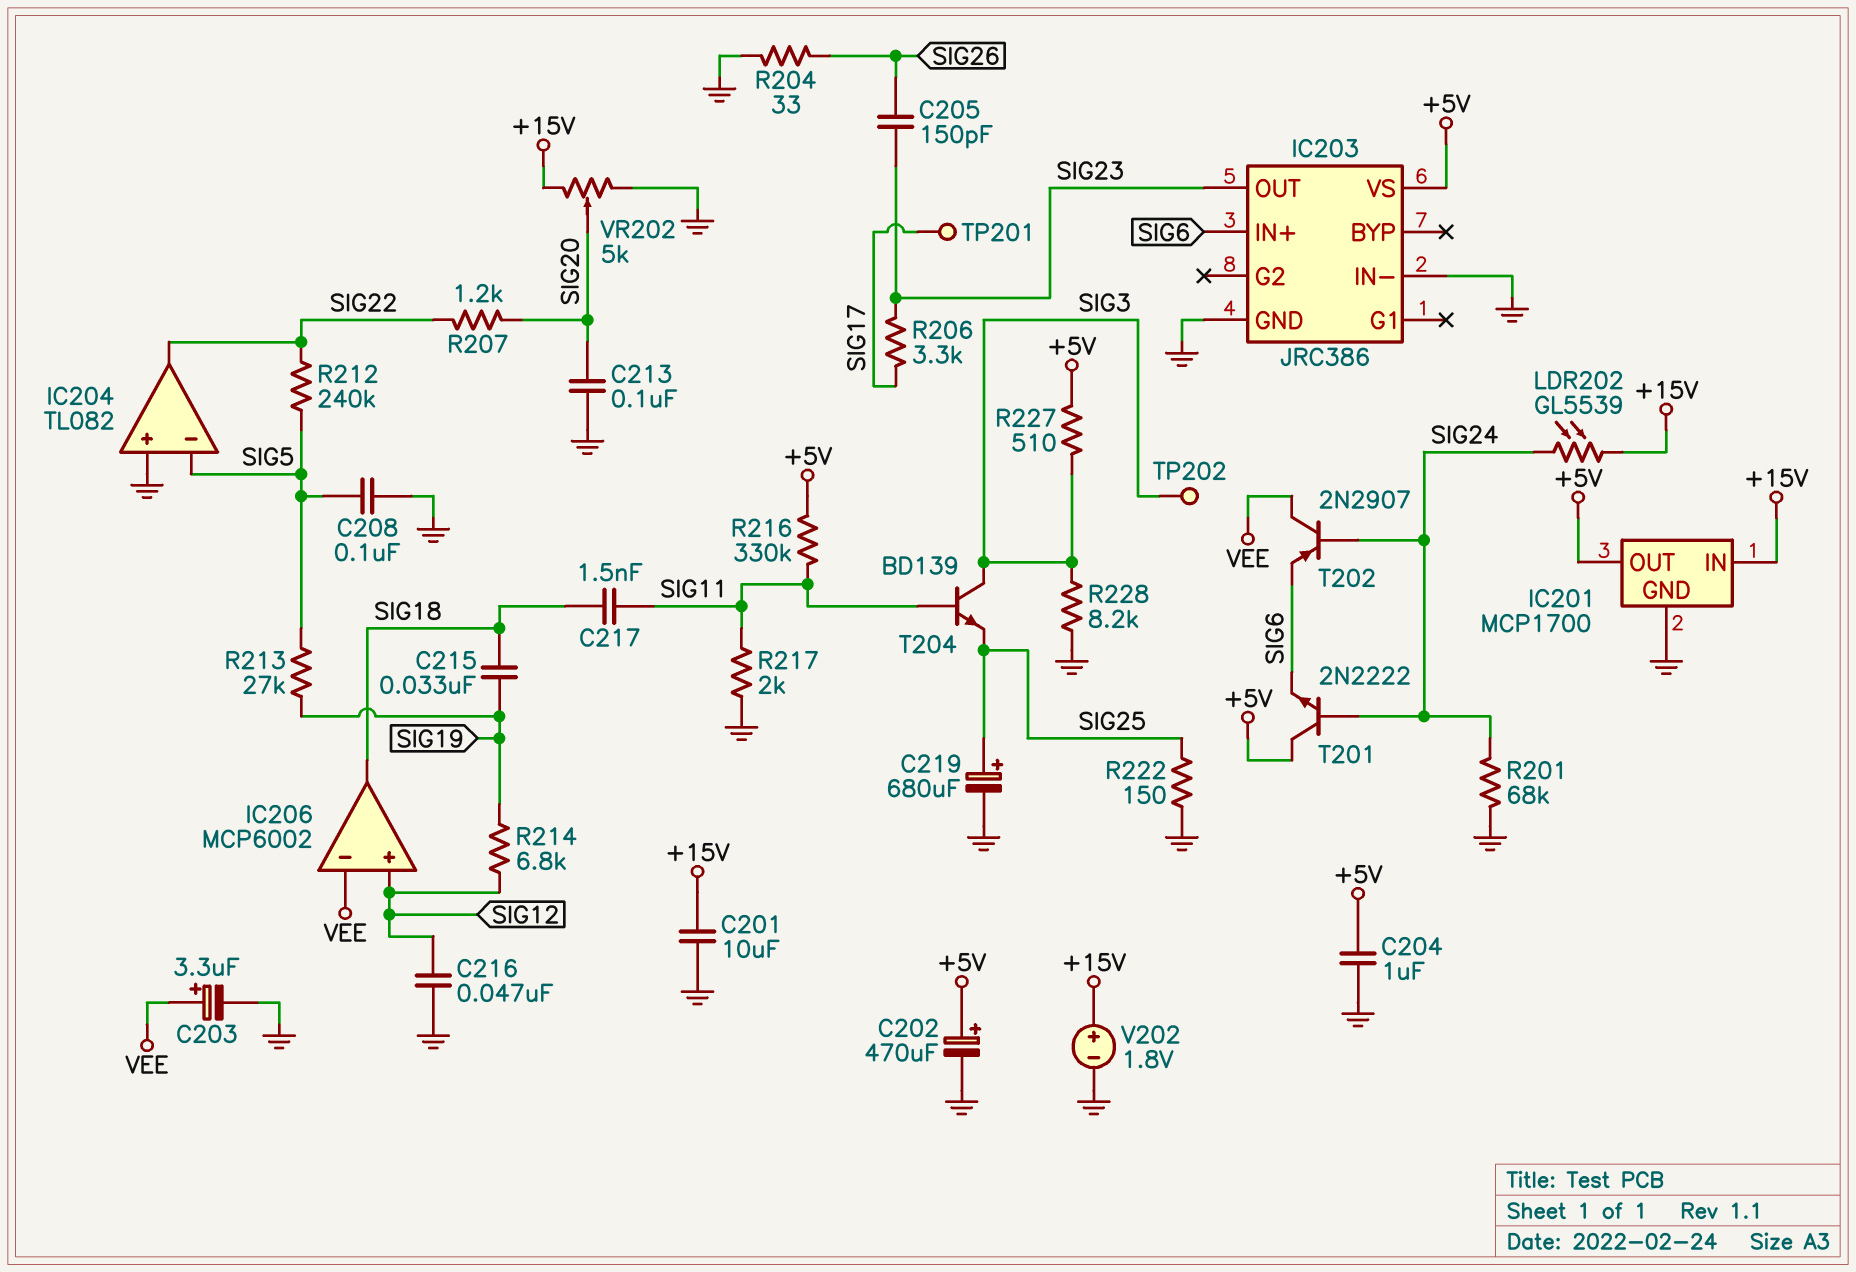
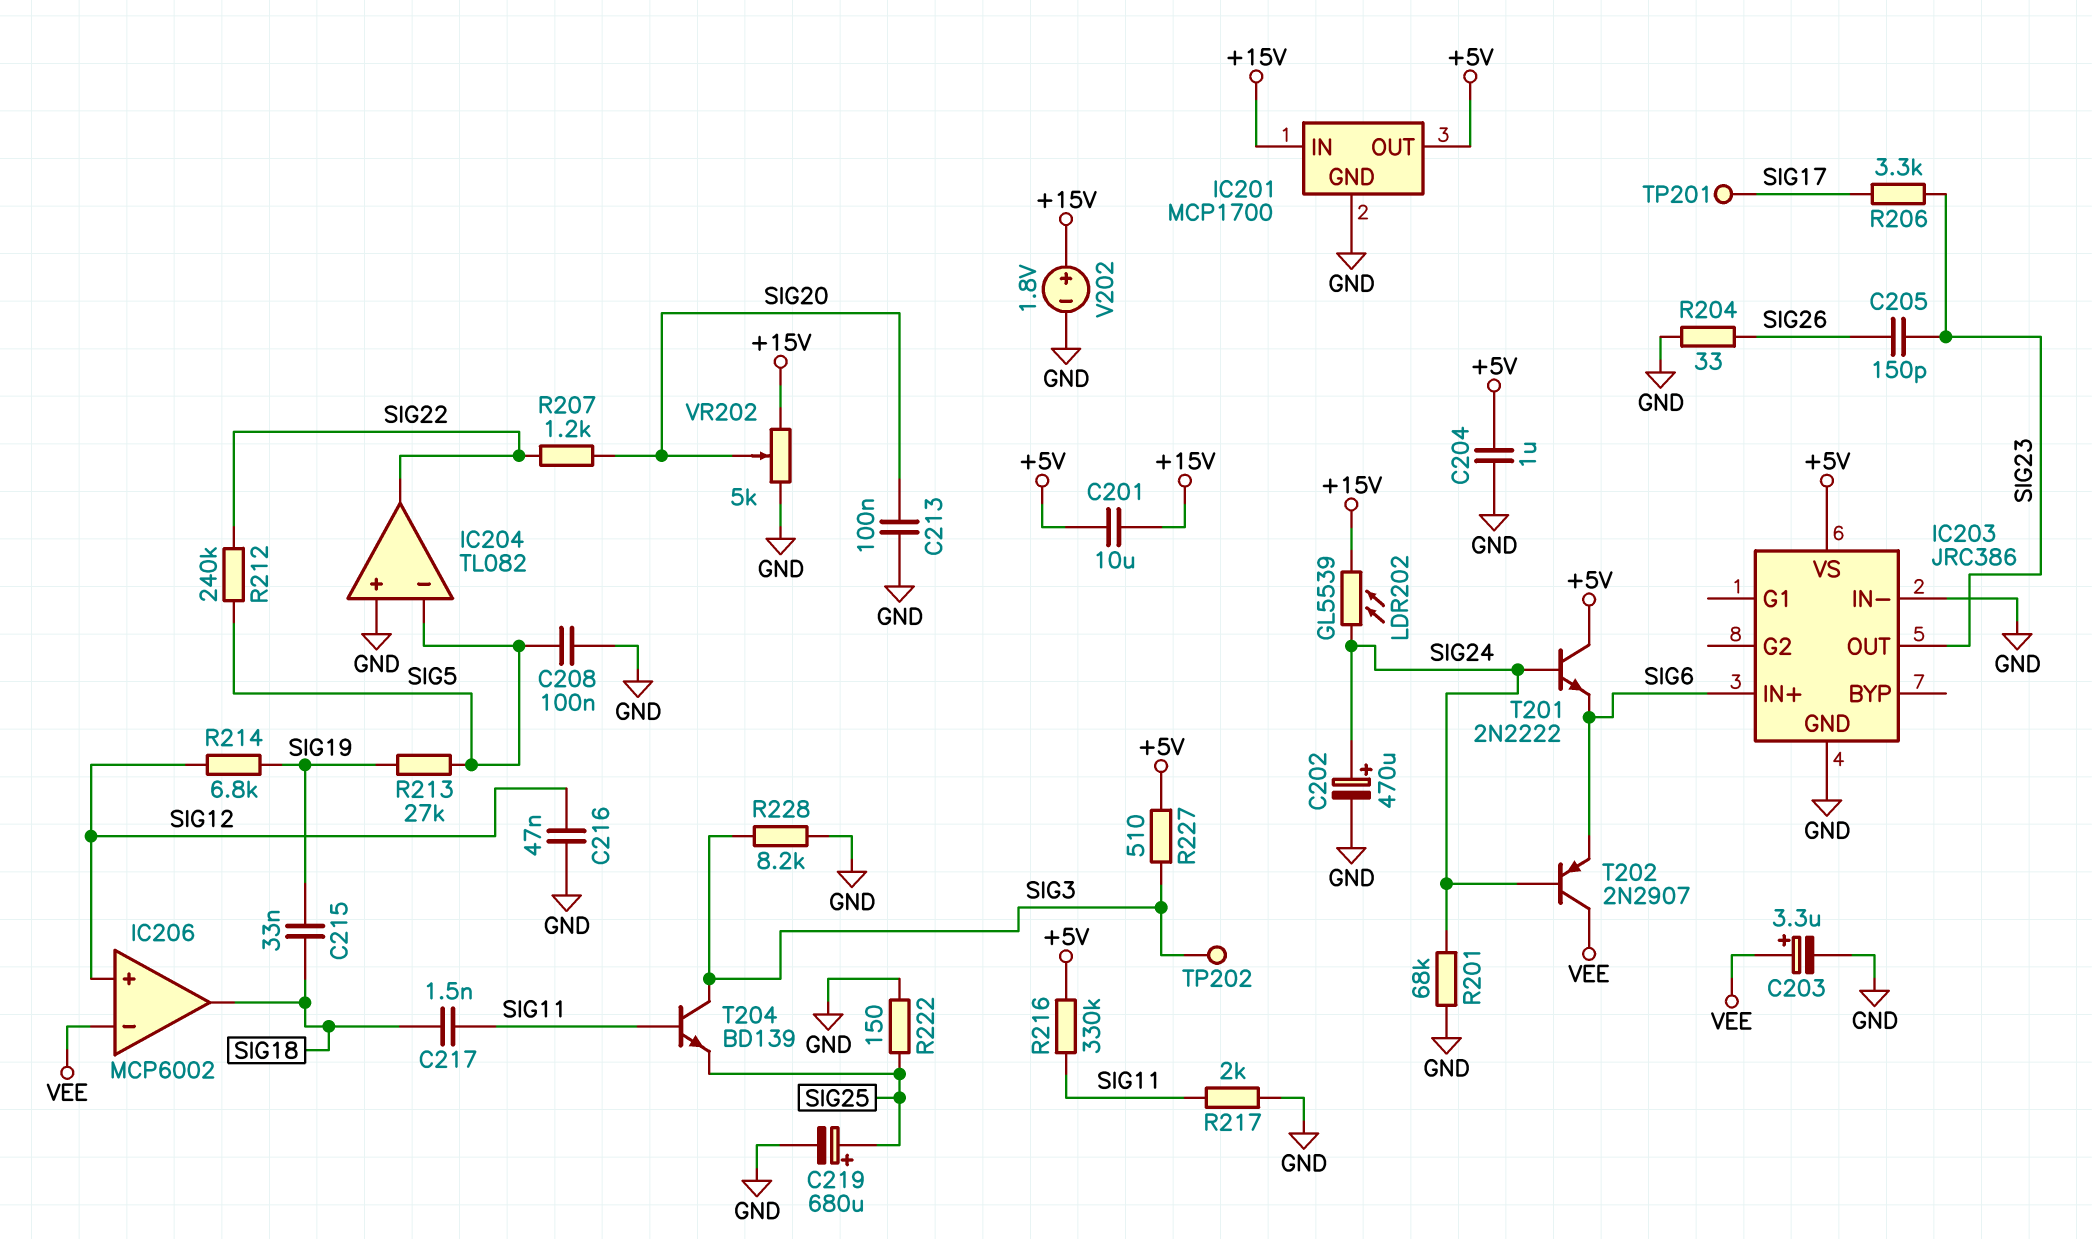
C201: 10uF (+15V, GND) -> 10uF (+5V, +15V)
C202: 470uF (plus +5V, minus GND) -> 470uF (plus SIG24, minus GND)

